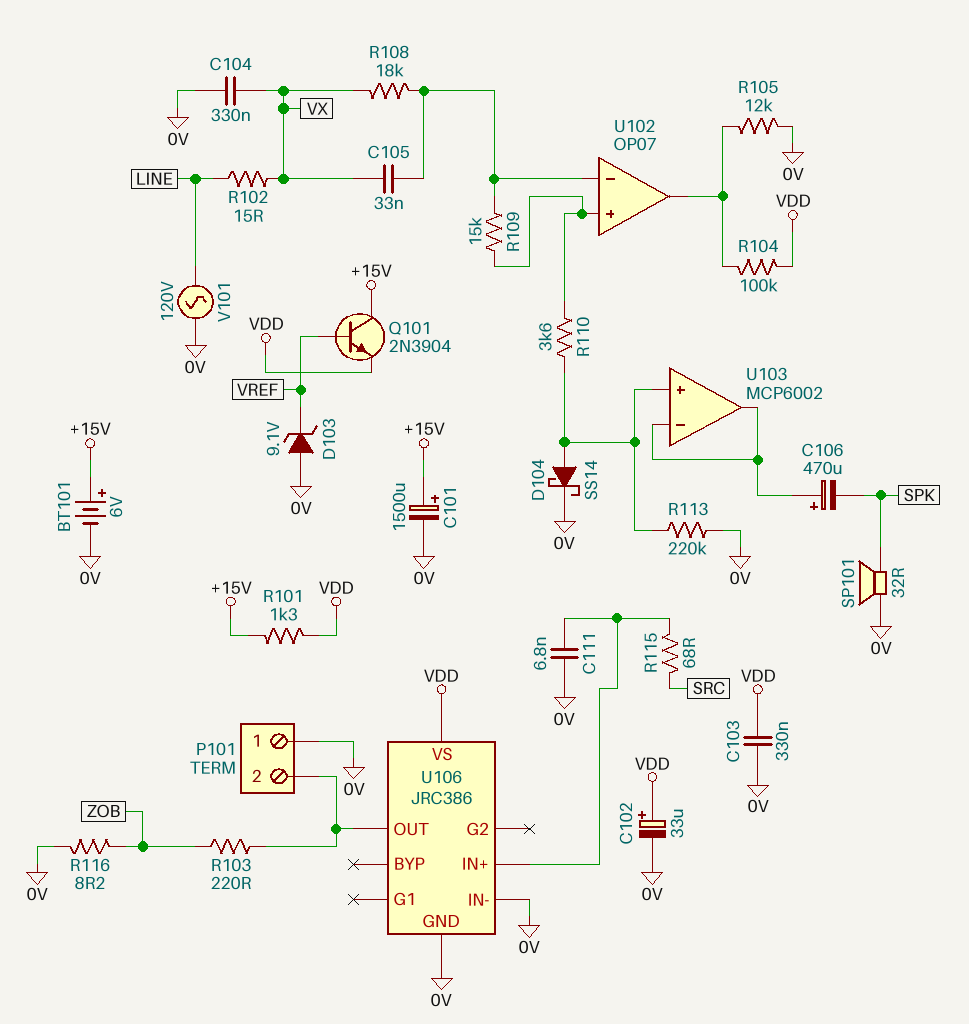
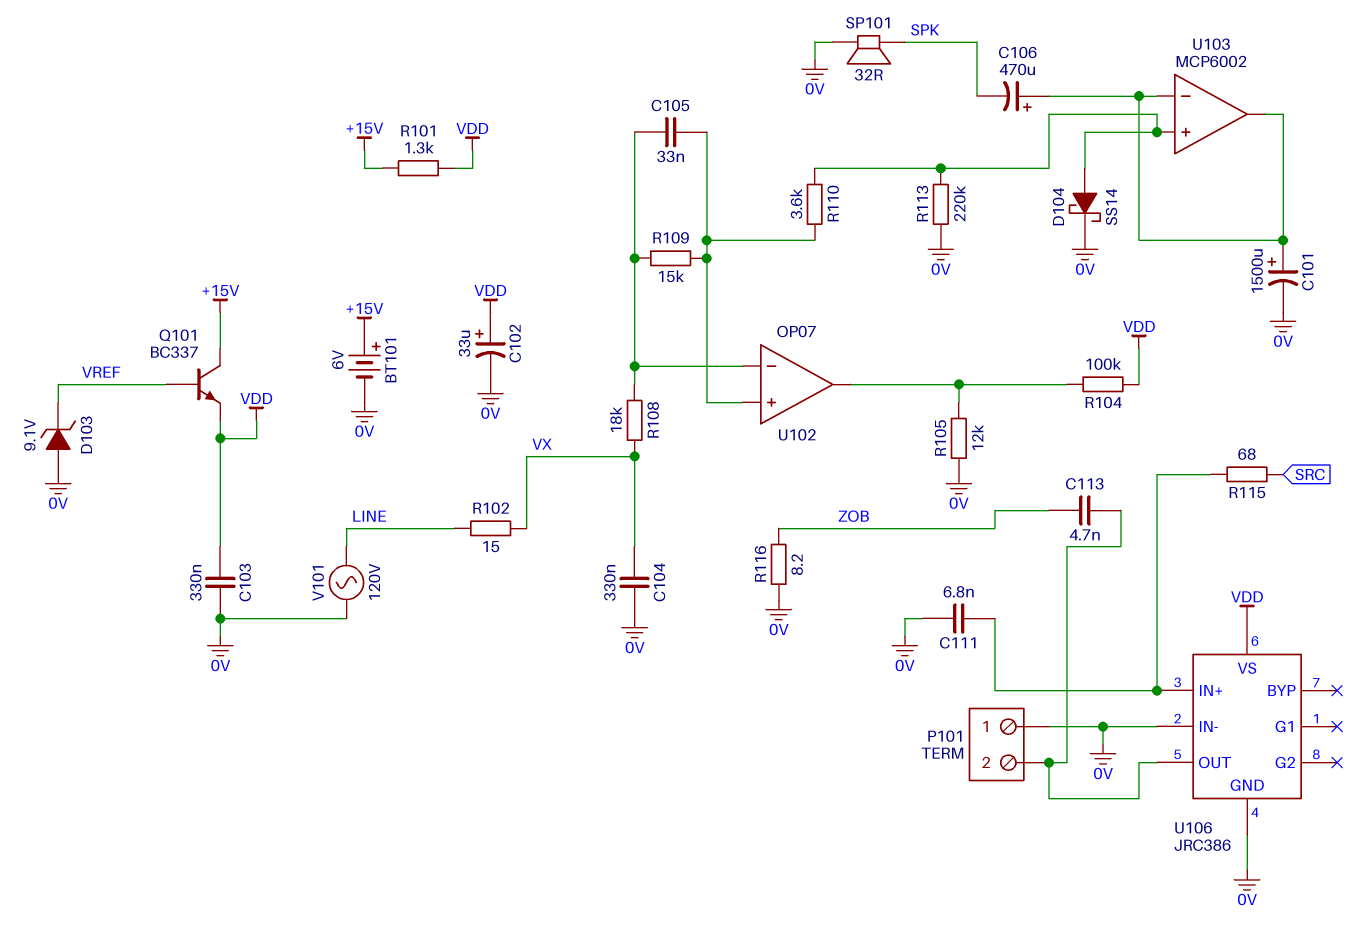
C101: 1500uF (plus +15V, minus 0V) -> 1500uF (plus U103/in-, minus 0V)
C105: 33nF (U102/in-, VX) -> 33nF (U102/in+, U102/in-)
C113: none -> 4.7nF (P101/2, ZOB)
Q101: NPN 2N3904 (B VREF, C +15V, E VDD) -> NPN BC337 (B VREF, C +15V, E VDD)
R103: 220 (P101/2, ZOB) -> none

